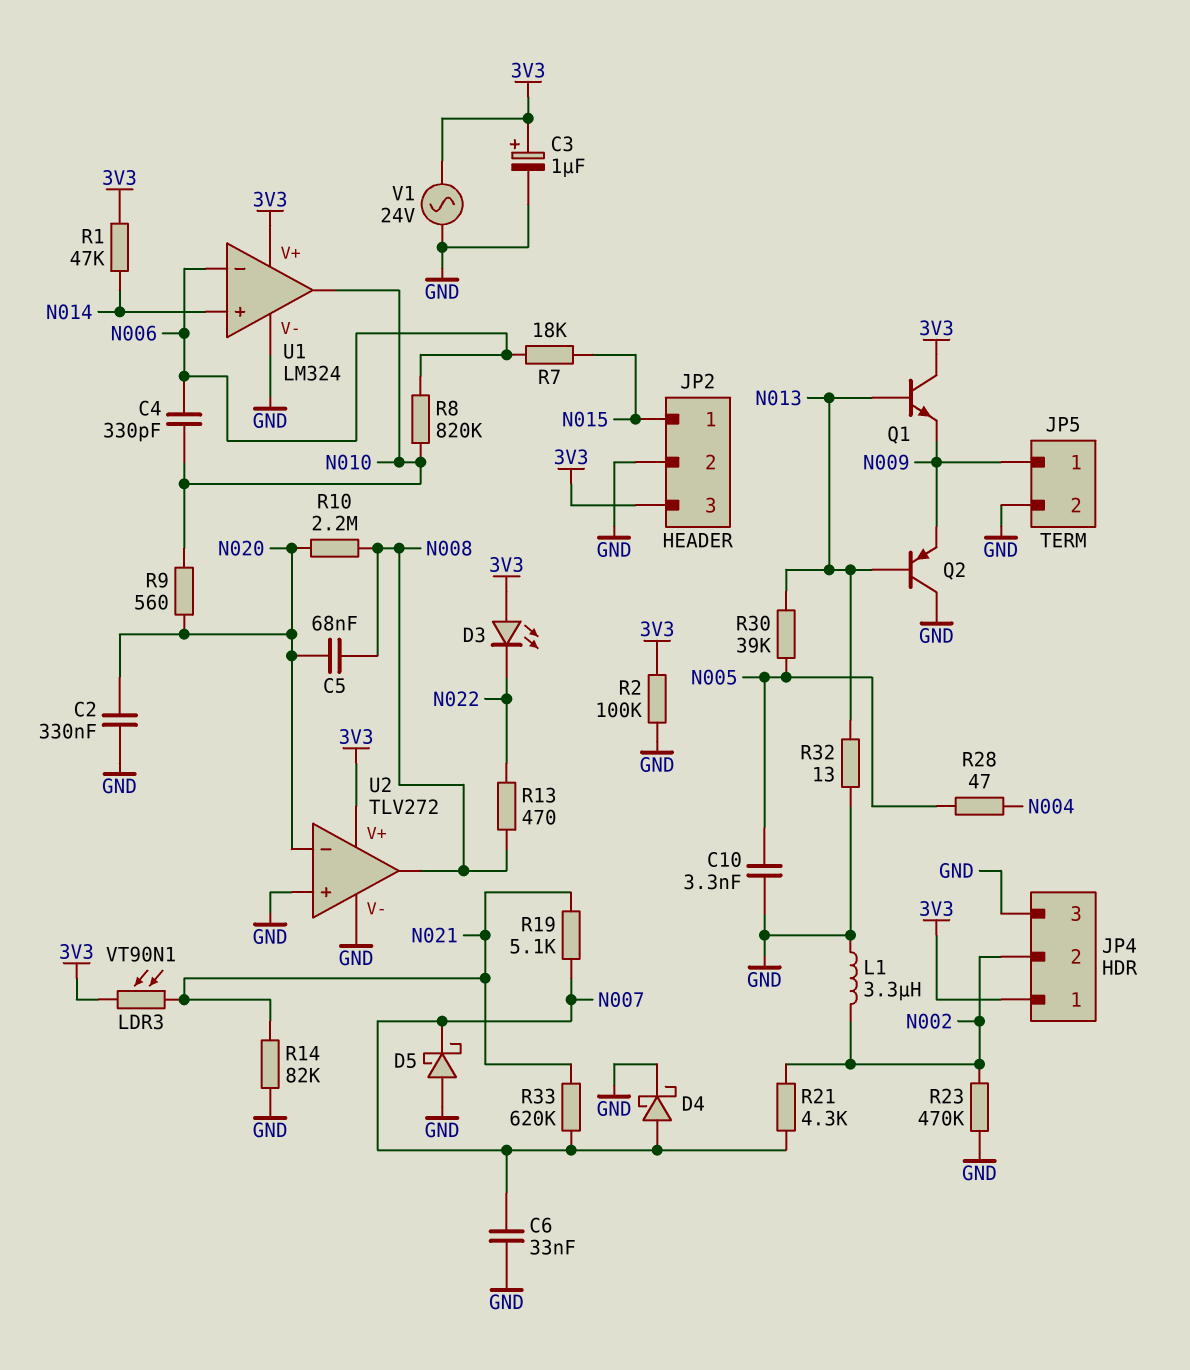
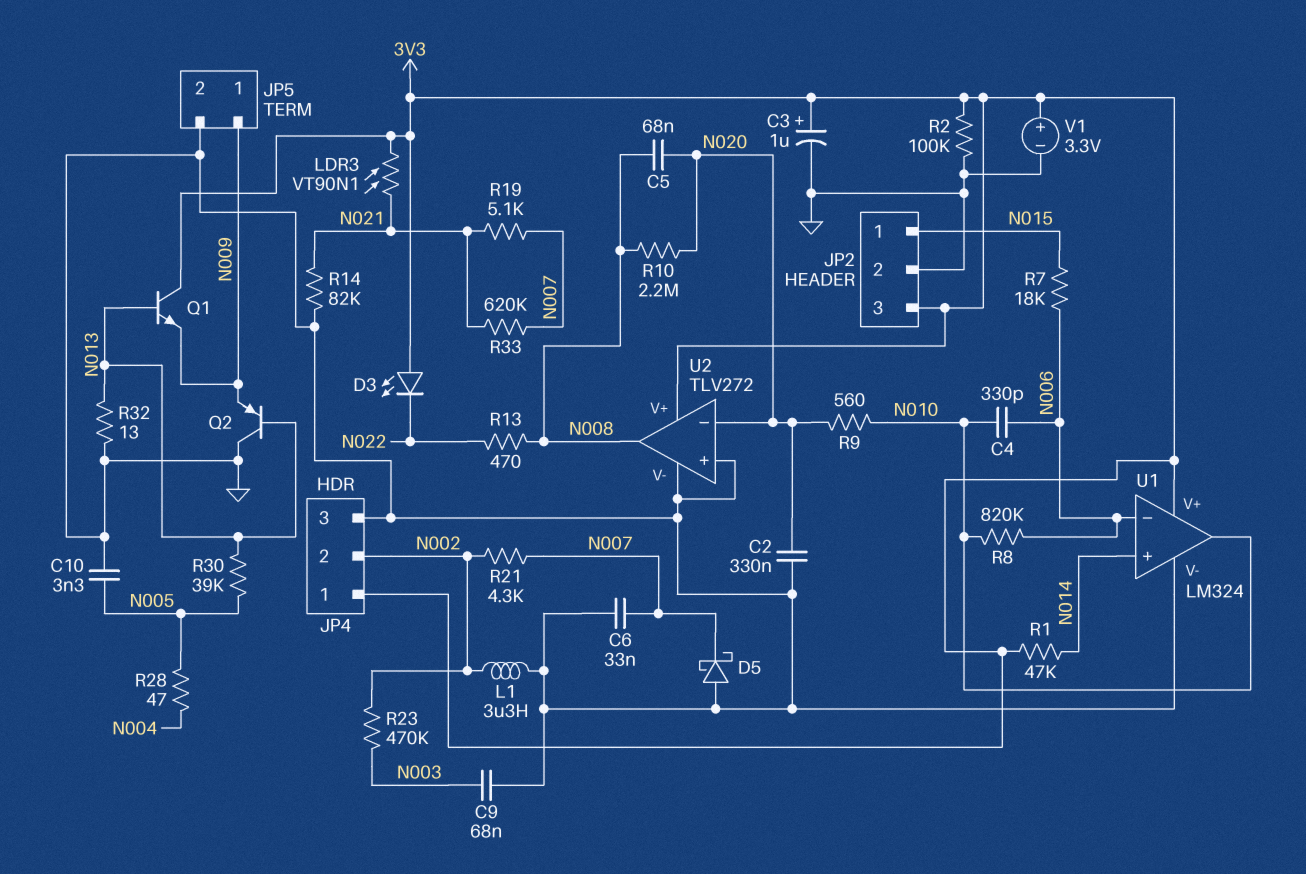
C9: none -> 68nF (GND, N003)
D4: schottky (A N007, K GND) -> none
R23: 470k (GND, N002) -> 470k (N002, N003)
V1: AC 24V (3V3, GND) -> 3.3V (plus 3V3, minus GND)

